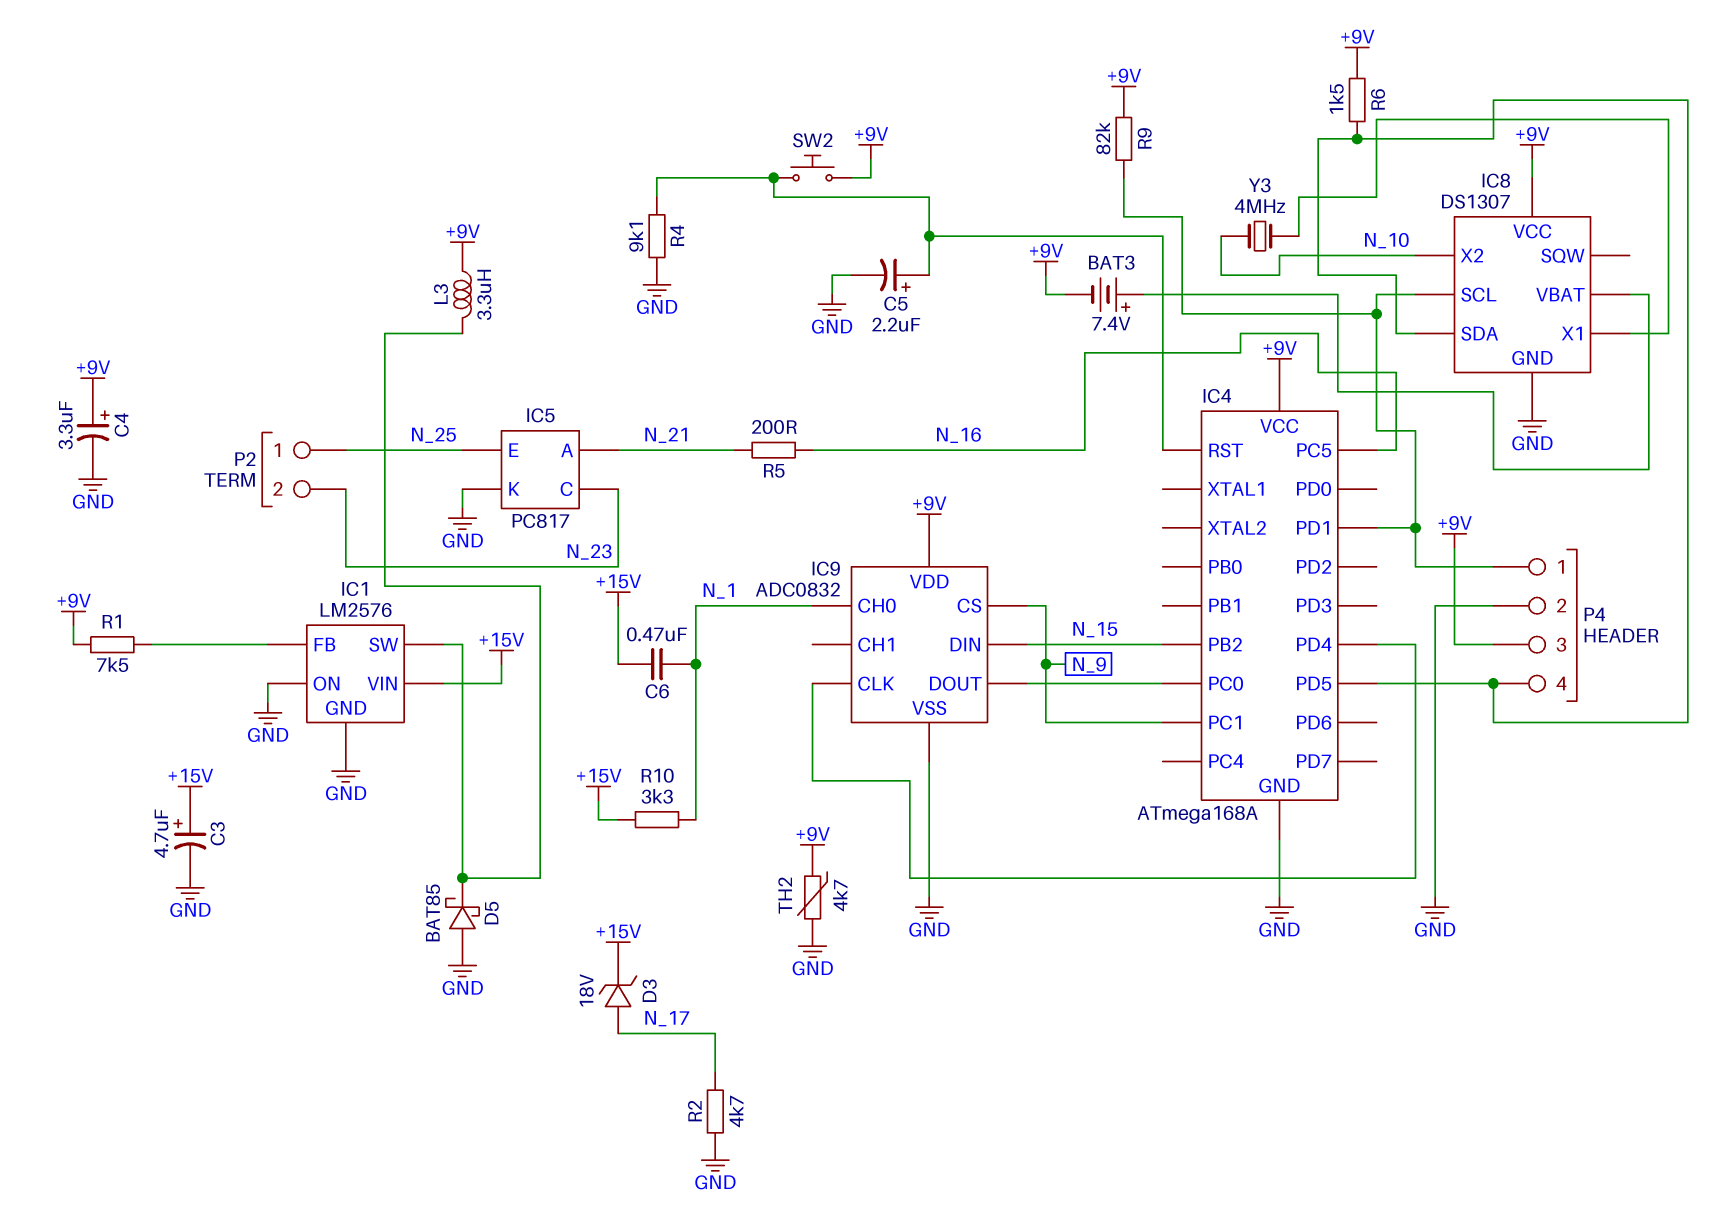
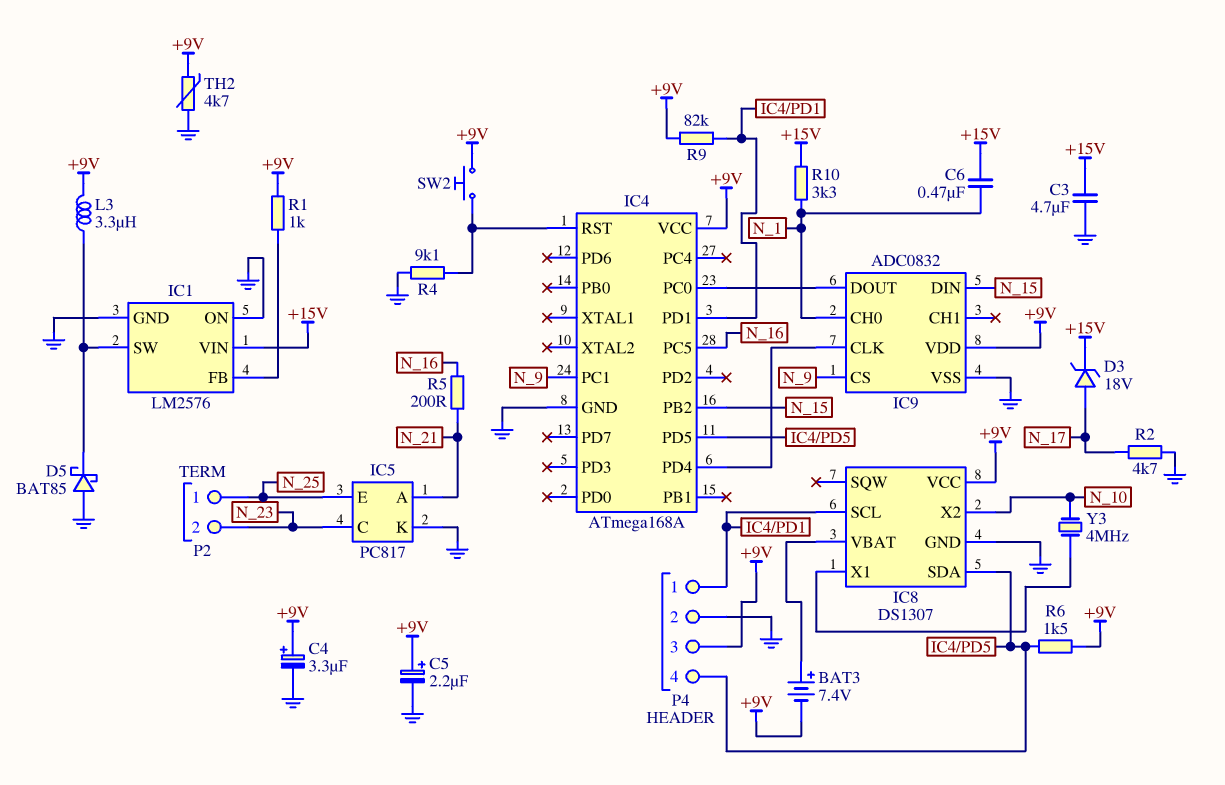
C3: 4.7uF (plus +15V, minus GND) -> 4.7uF (+15V, GND)
C5: 2.2uF (plus IC4/RST, minus GND) -> 2.2uF (plus +9V, minus GND)
R1: 7.5k (+9V, IC1/FB) -> 1k (+9V, IC1/FB)

